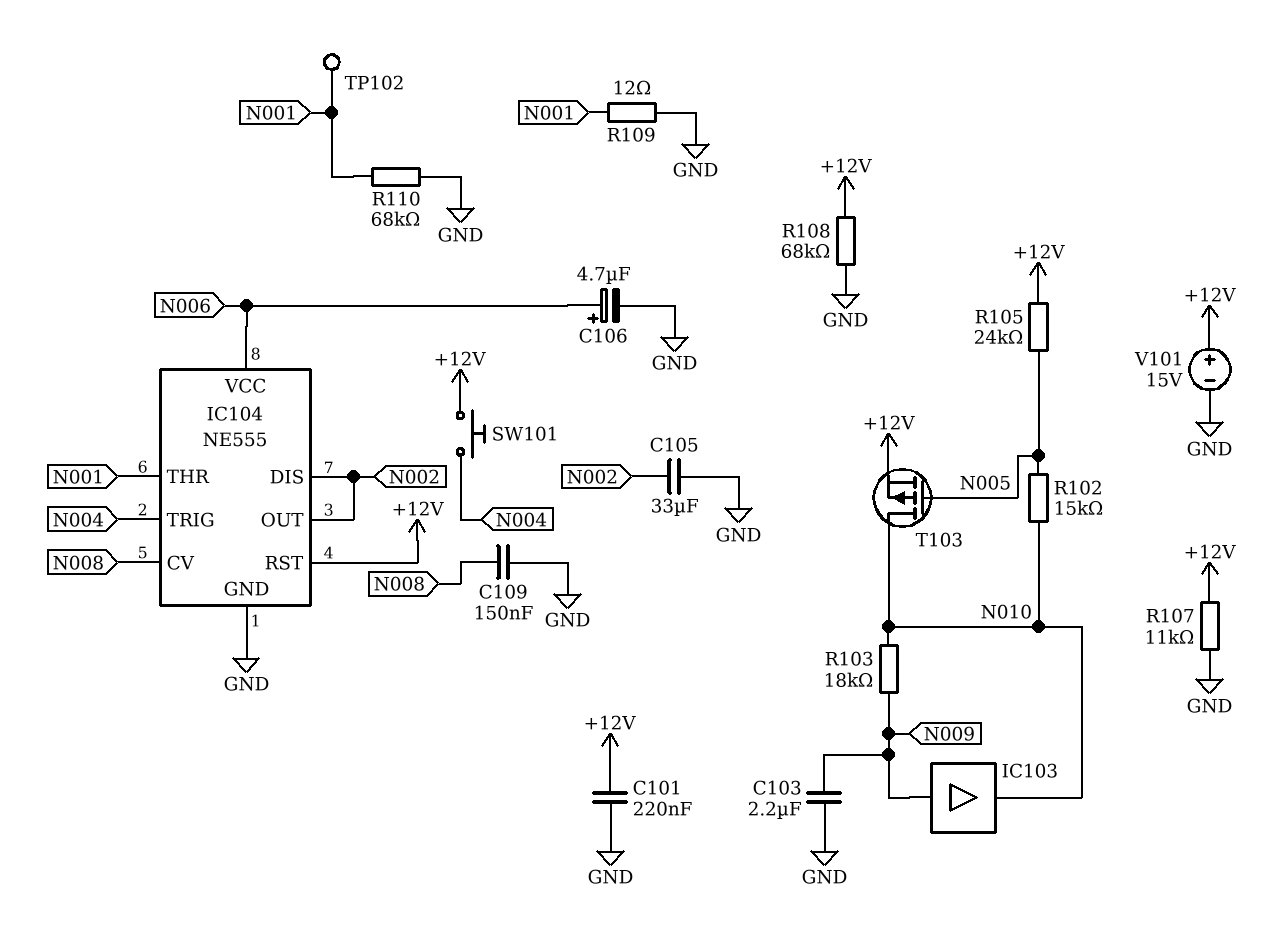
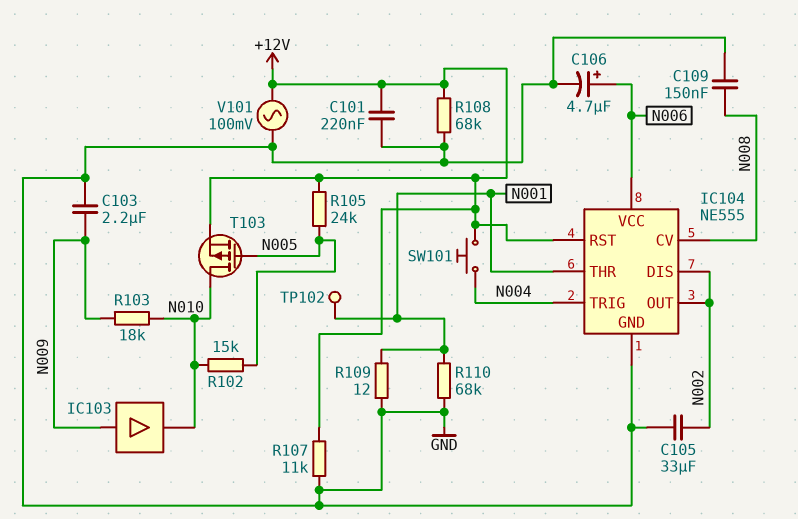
V101: 15V (plus +12V, minus GND) -> AC 100mV (+12V, GND)

